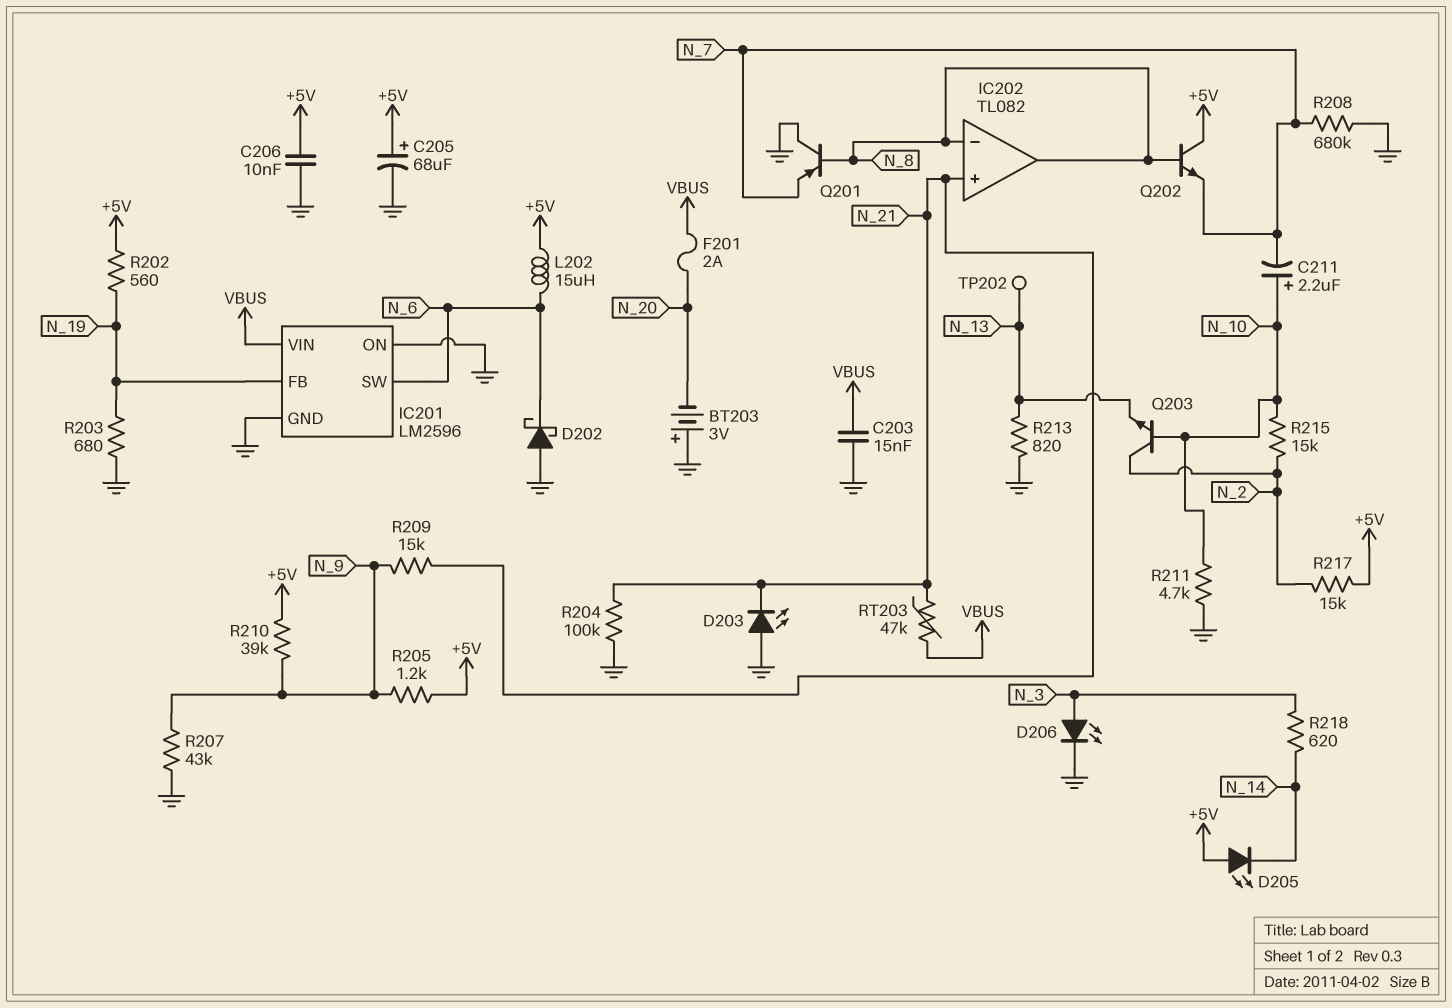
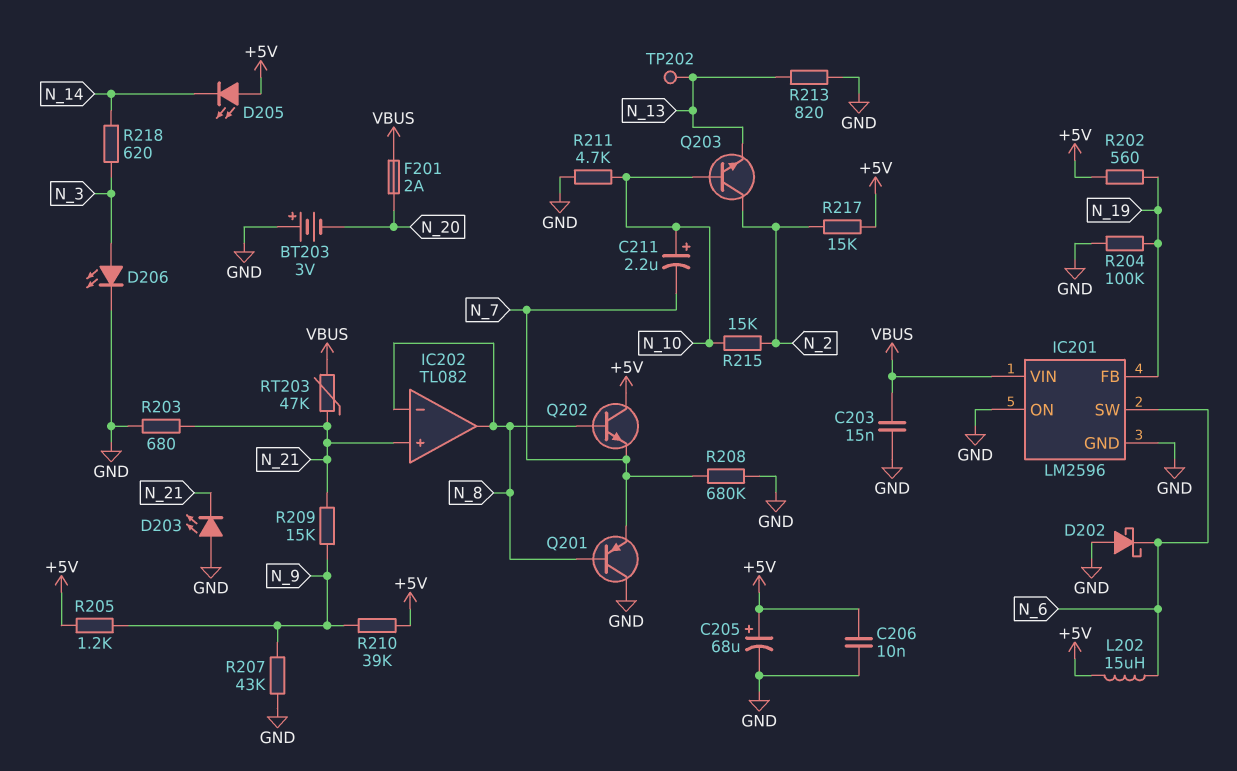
R203: 680 (GND, N_19) -> 680 (GND, N_21)
R204: 100k (GND, N_21) -> 100k (GND, N_19)

